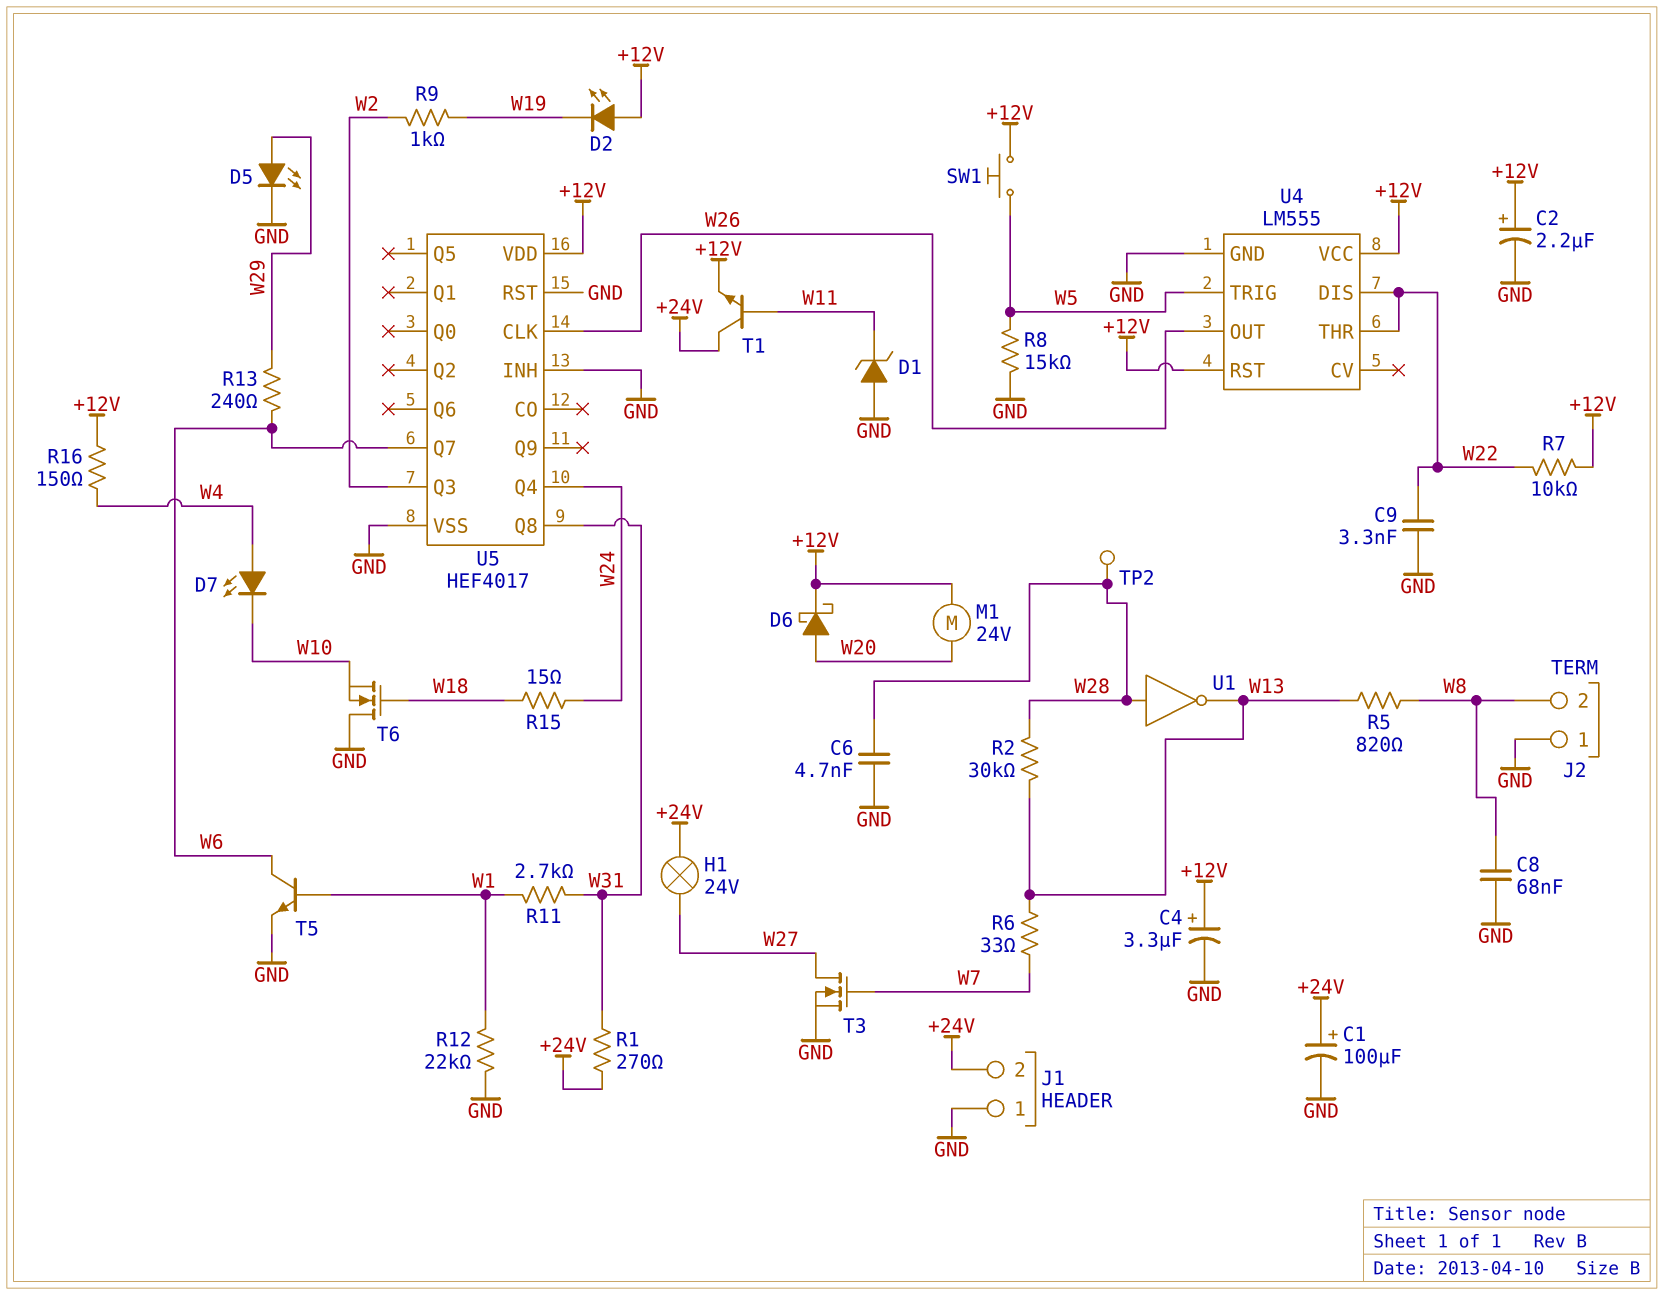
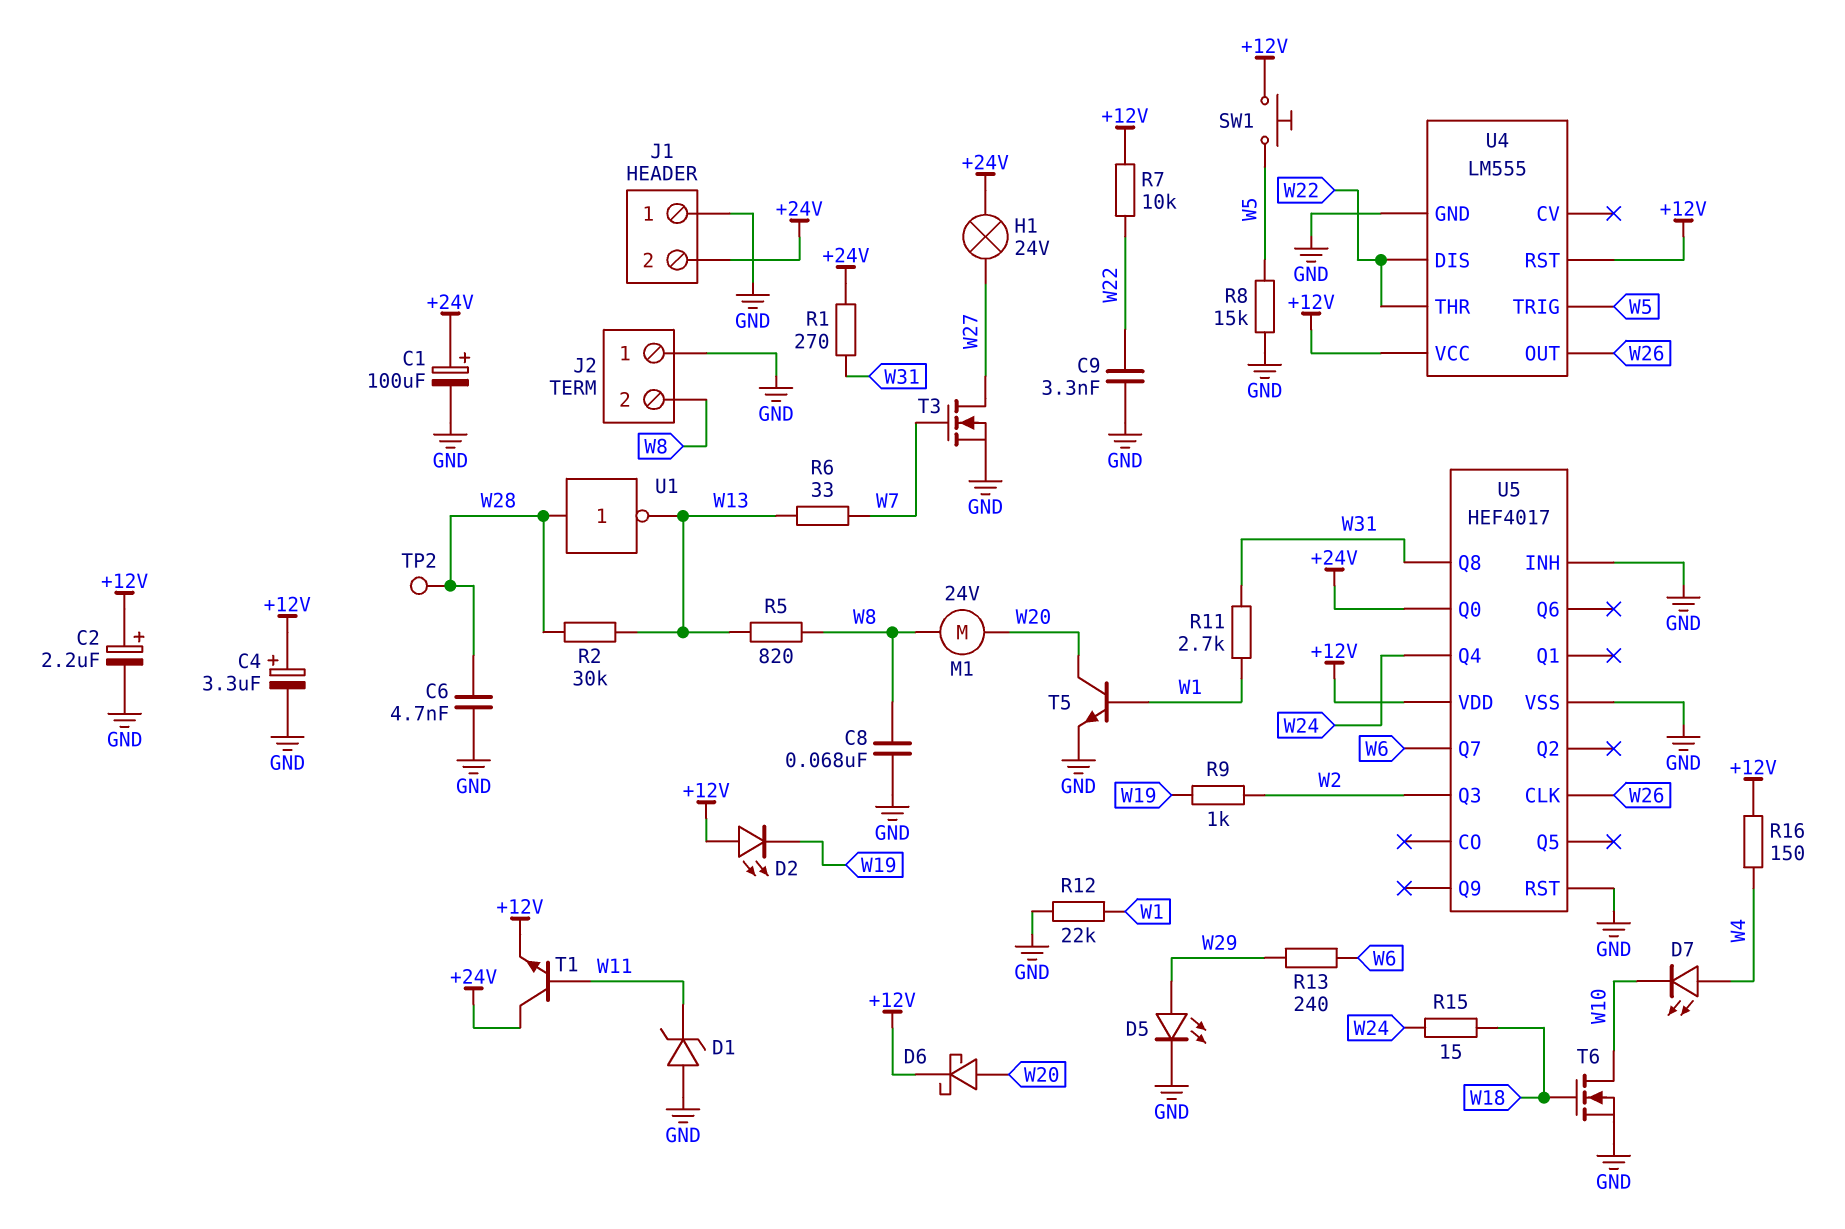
M1: motor 24V (+12V, W20) -> motor 24V (W8, W20)
T5: NPN (B W1, C W6, E GND) -> NPN (B W1, C W20, E GND)
T6: NMOS (G W18, D GND, S W10) -> NMOS (G W18, D W10, S GND)
U5 pin Q0: none -> +24V

